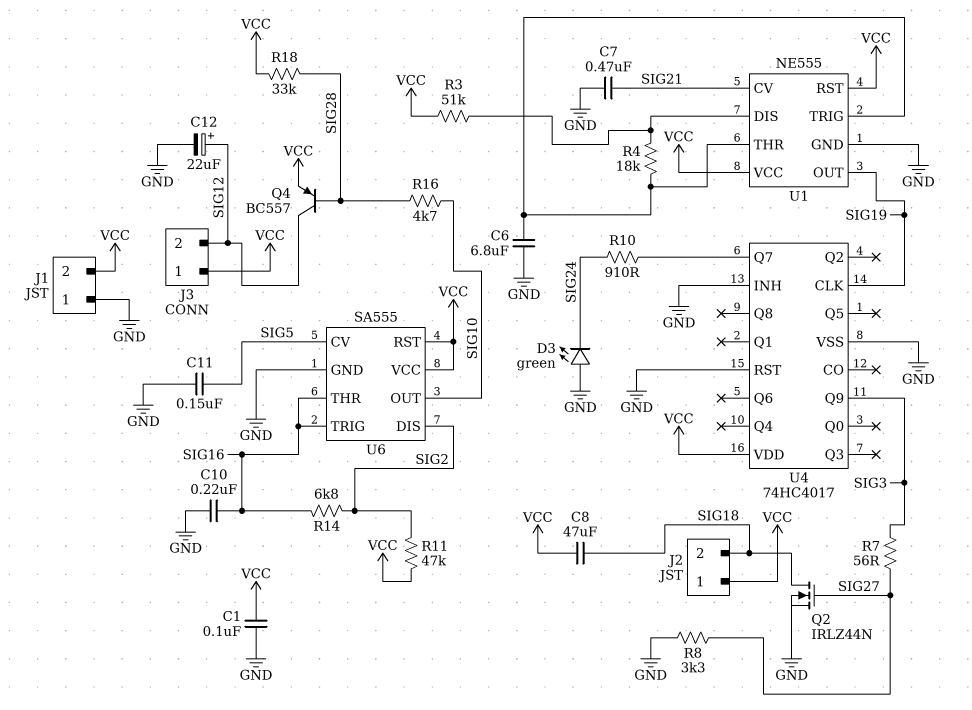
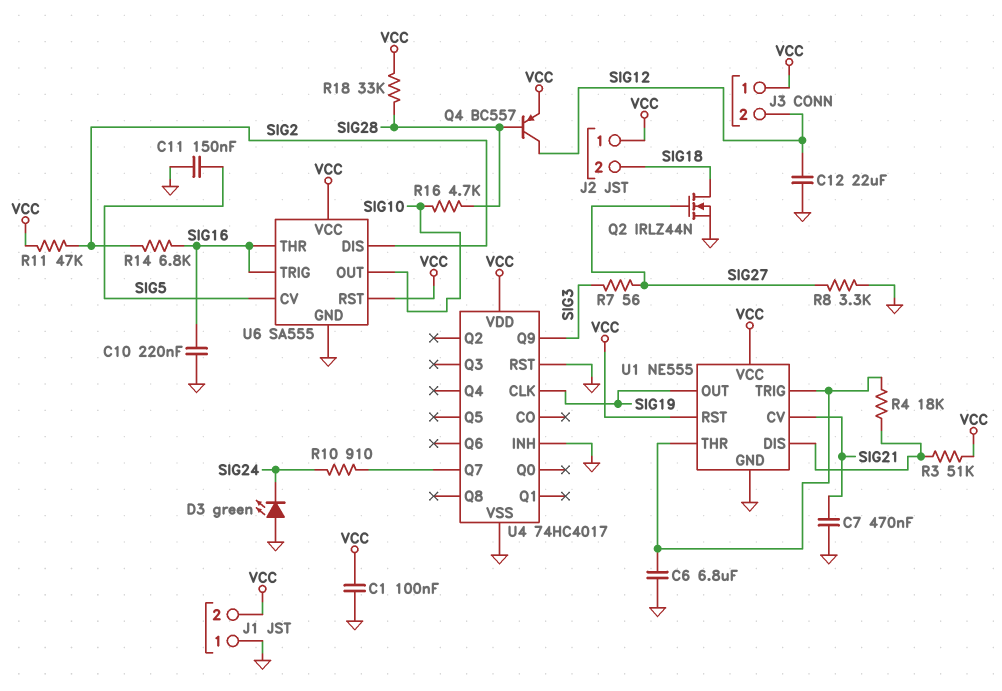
C8: 47uF (SIG18, VCC) -> none
C12: 22uF (plus SIG12, minus GND) -> 22uF (GND, SIG12)

